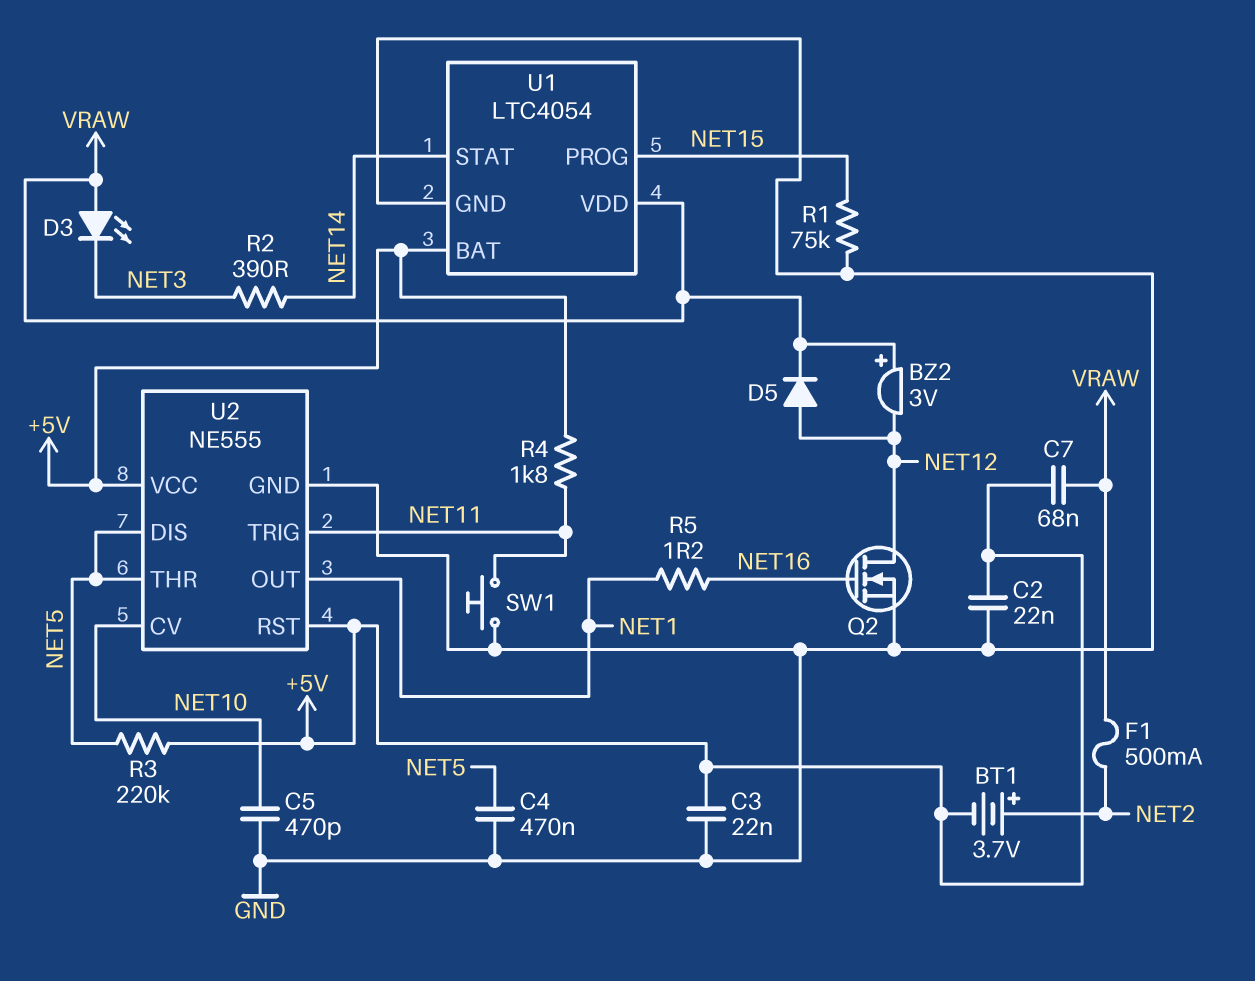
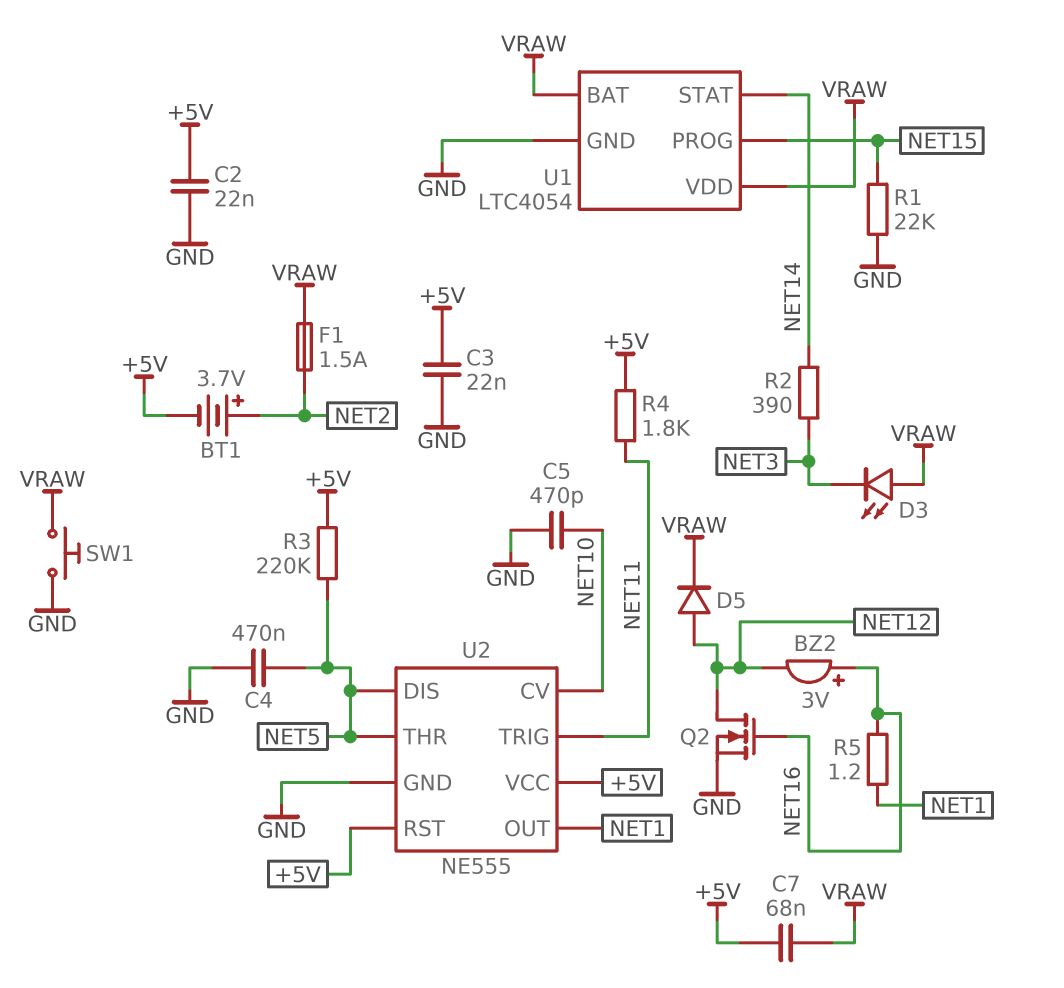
BZ2: buzzer 3V (plus VRAW, minus NET12) -> buzzer 3V (plus NET16, minus NET12)
F1: 500mA (NET2, VRAW) -> 1.5A (NET2, VRAW)
R1: 75k (GND, NET15) -> 22k (GND, NET15)
SW1: button (GND, NET11) -> button (GND, VRAW)
U1 pin BAT: +5V -> VRAW

